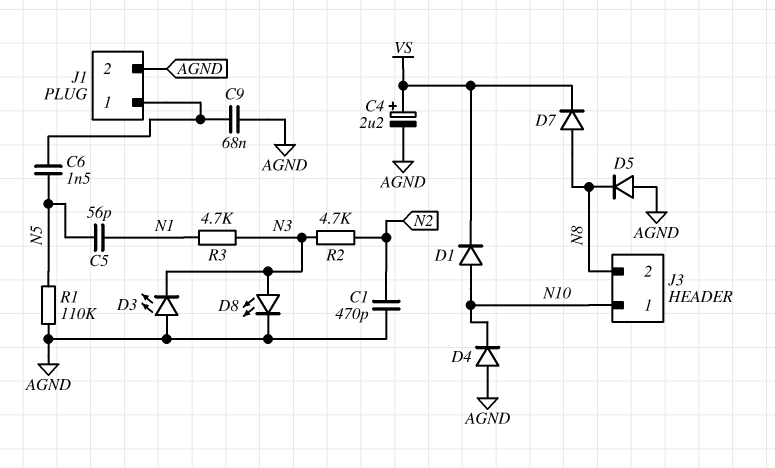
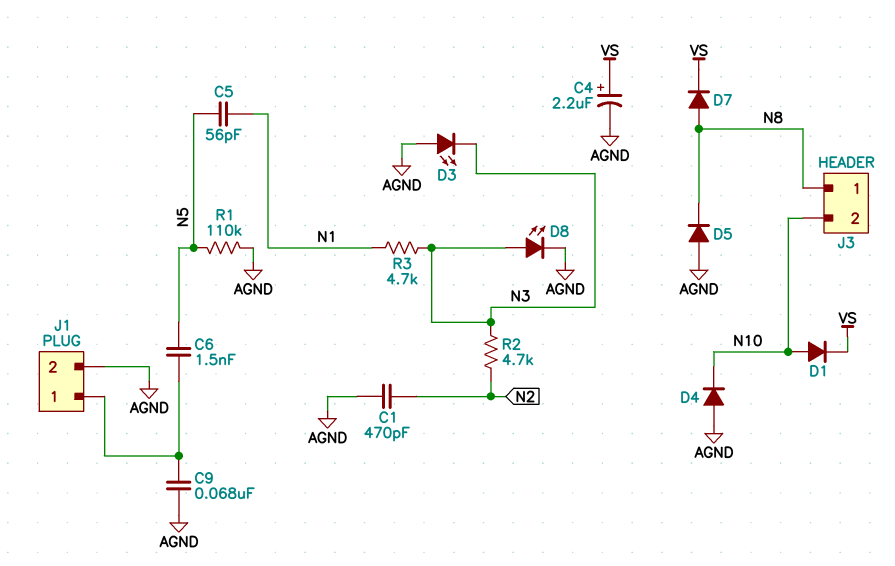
J3 pin 1: N10 -> N8
J3 pin 2: N8 -> N10

